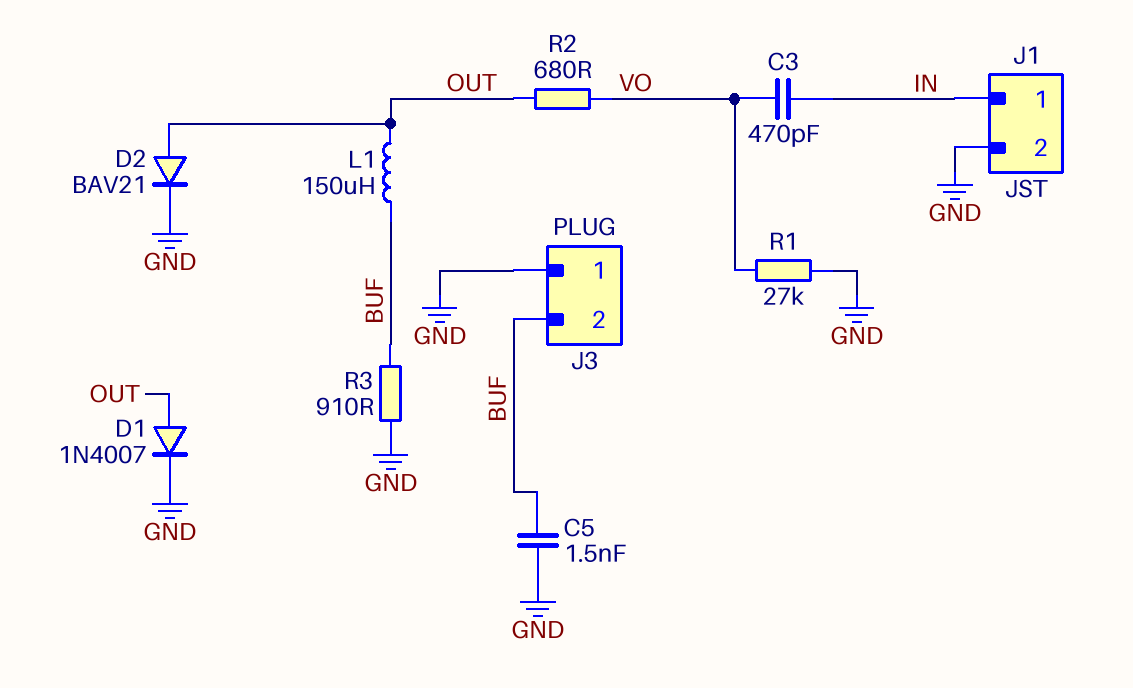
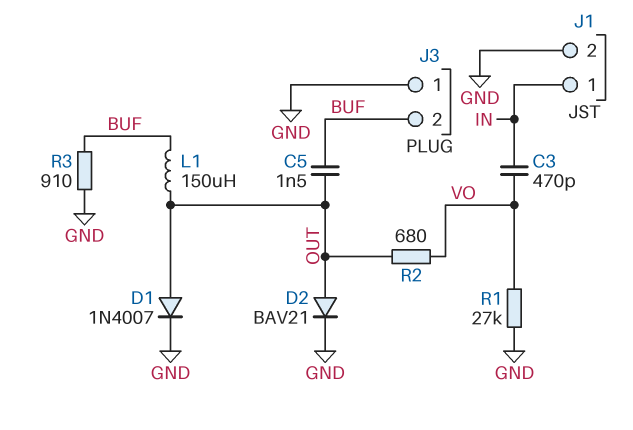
C5: 1.5nF (BUF, GND) -> 1.5nF (BUF, OUT)

